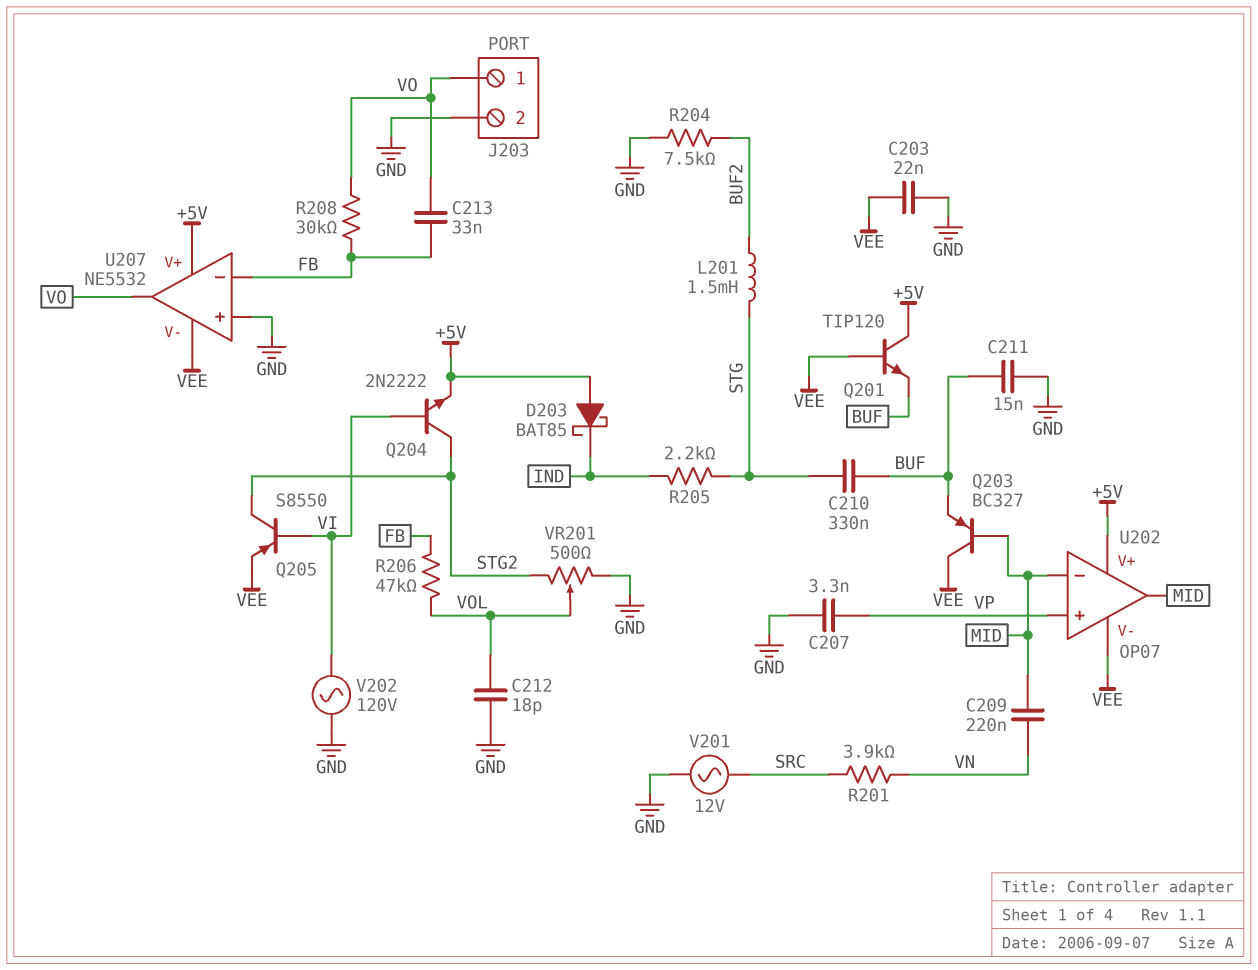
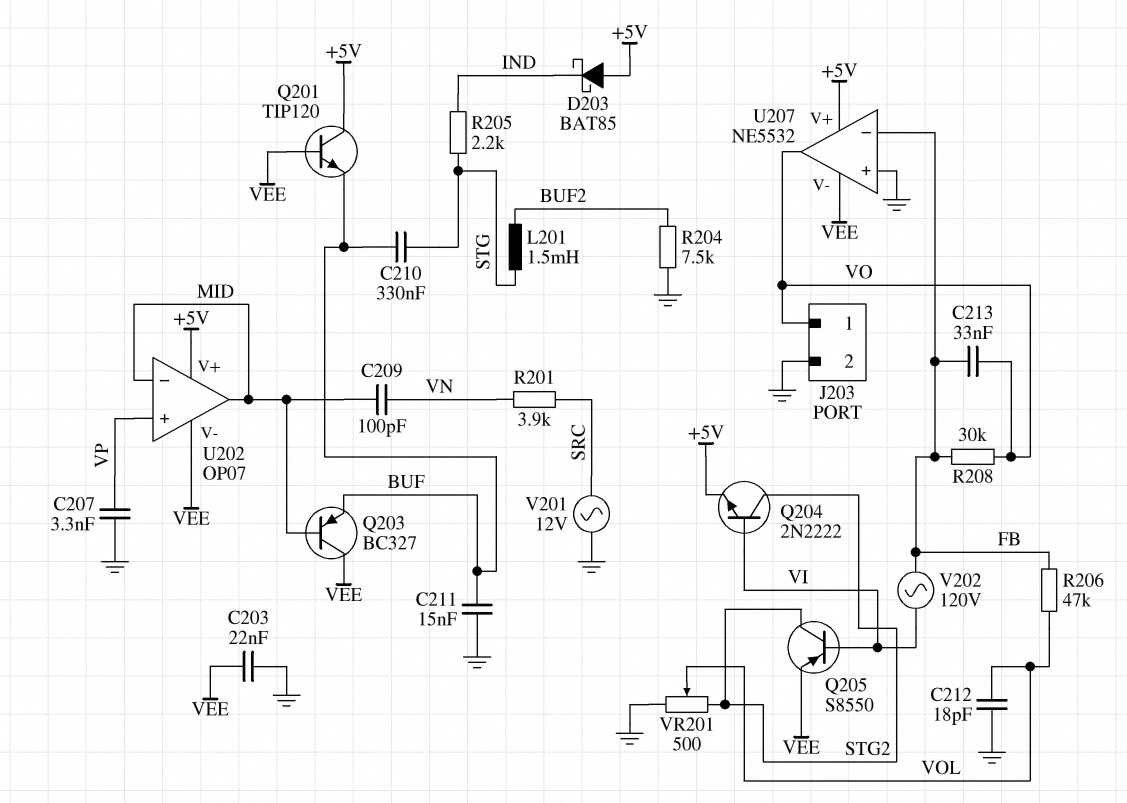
C209: 220nF (MID, VN) -> 100pF (MID, VN)
V202: AC 120V (GND, VI) -> AC 120V (FB, VI)

